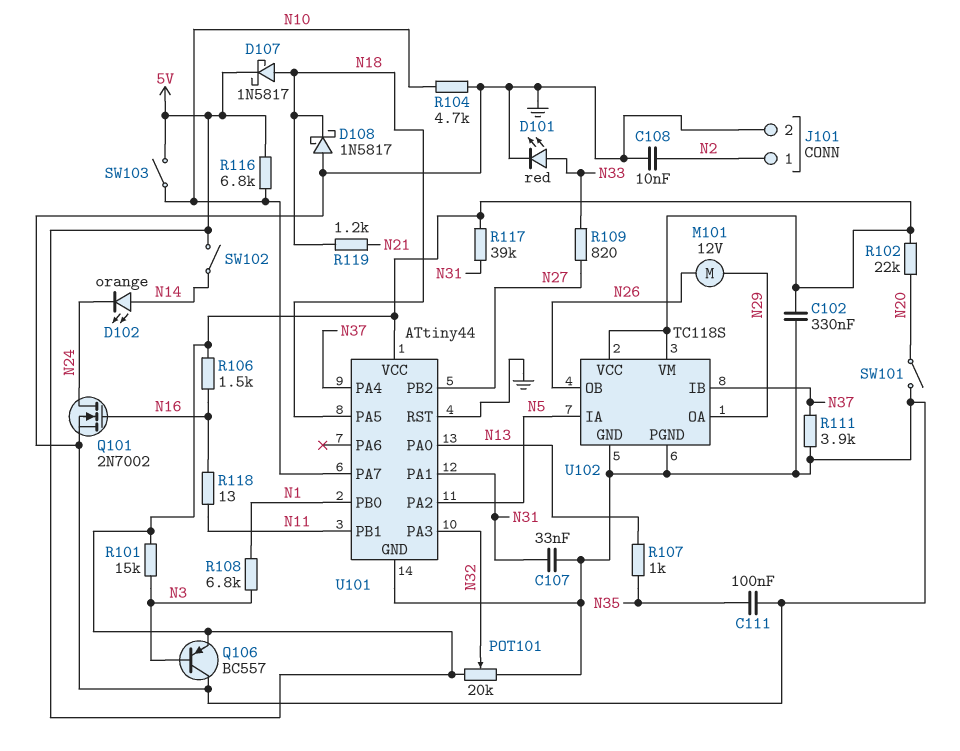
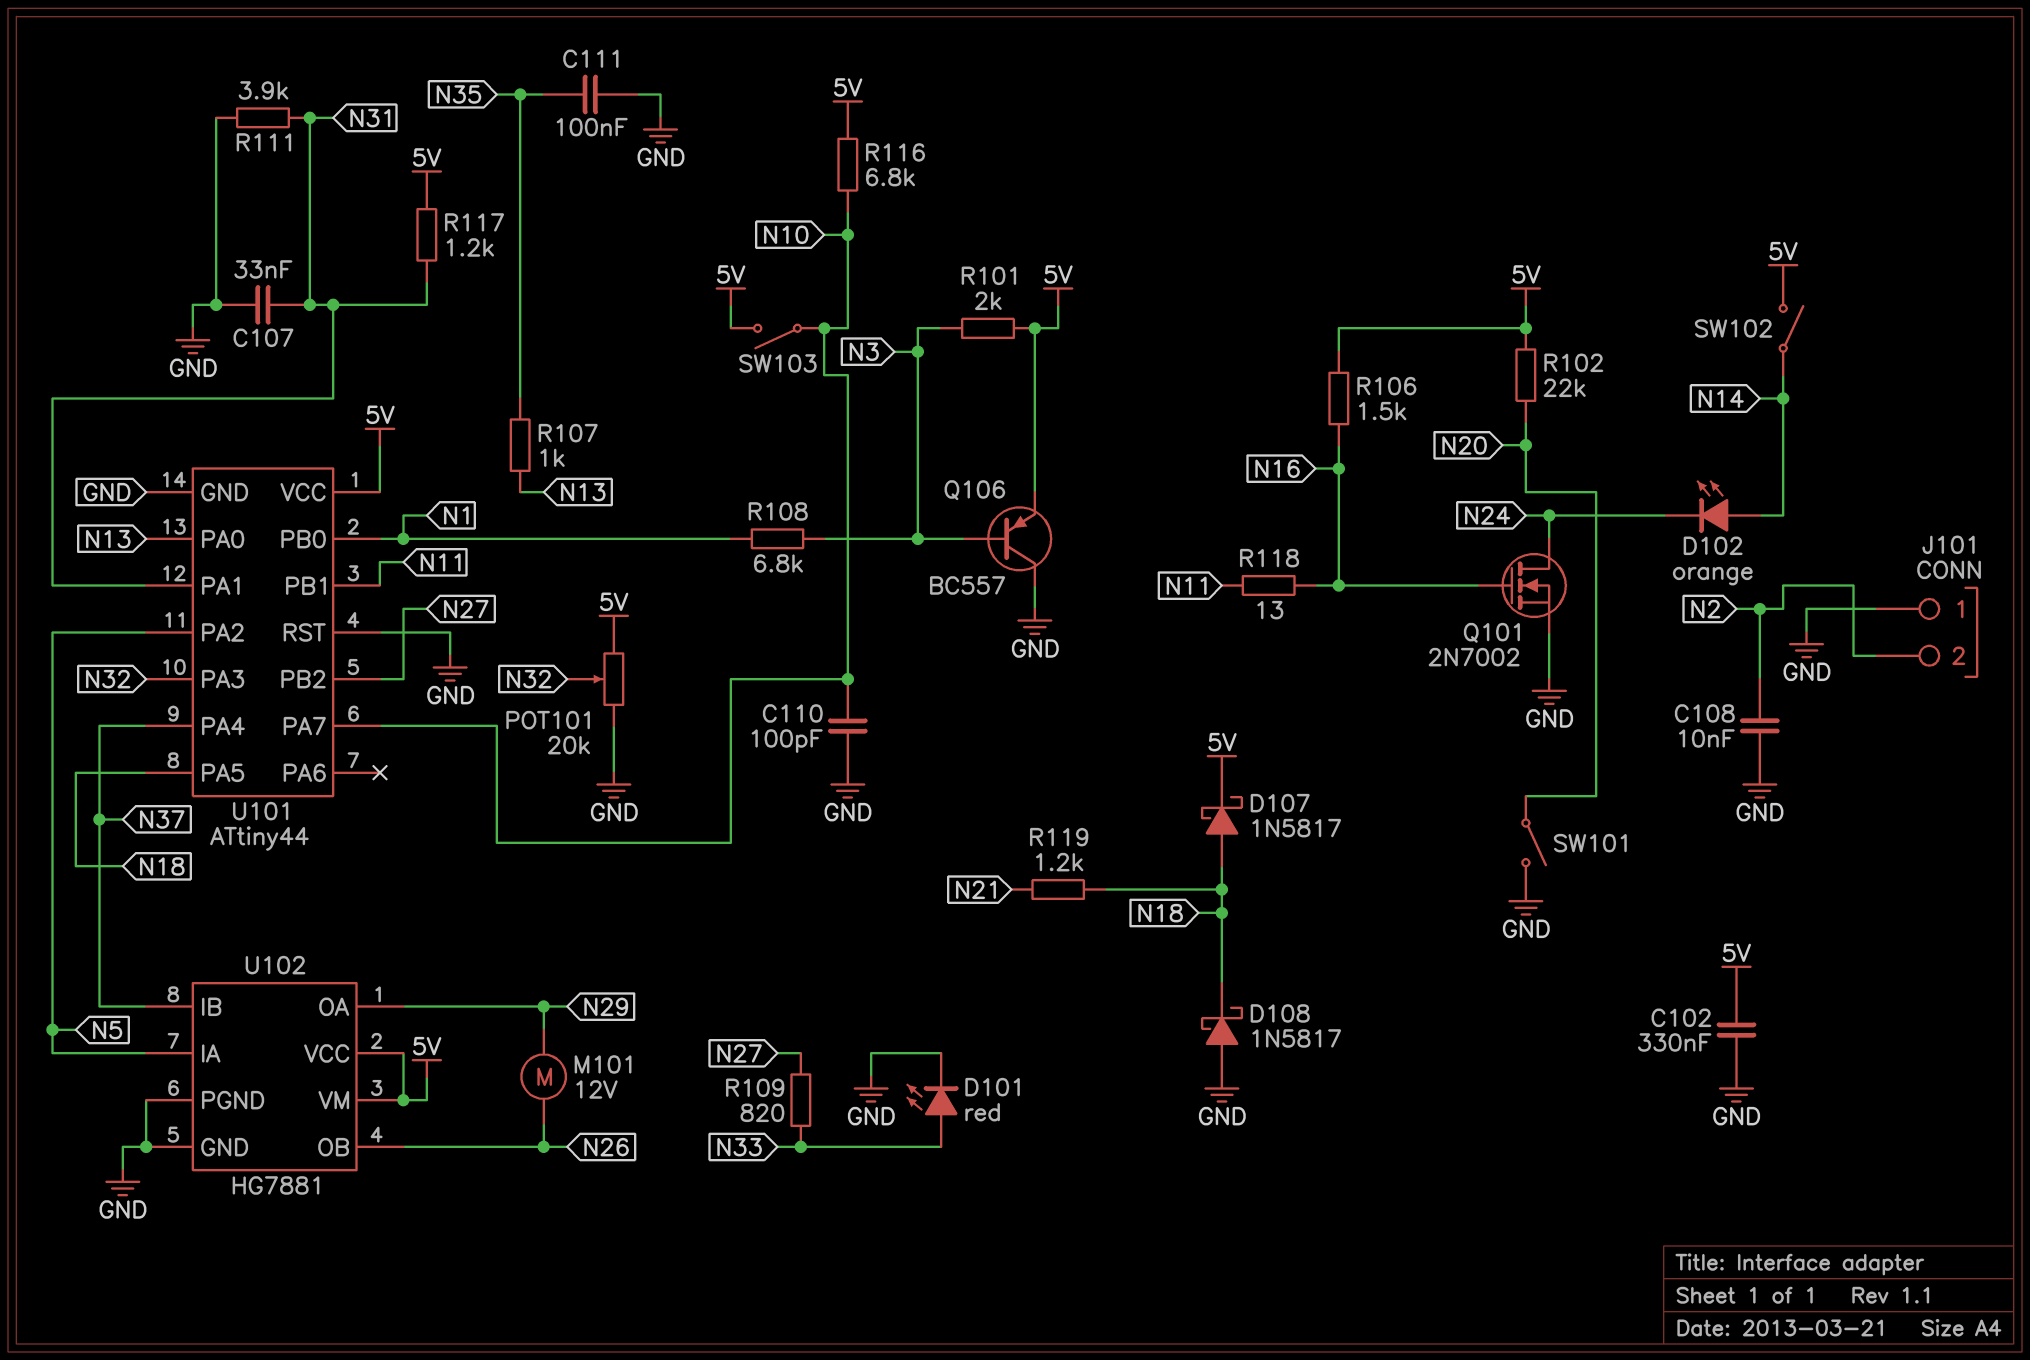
C110: none -> 100pF (GND, N10)
J101 pin 1: N2 -> GND
J101 pin 2: GND -> N2
R101: 15k (5V, N3) -> 2k (5V, N3)
R104: 4.7k (GND, N10) -> none
R111: 3.9k (GND, N37) -> 3.9k (GND, N31)
R117: 39k (5V, N31) -> 1.2k (5V, N31)
U102: TC118S -> HG7881

